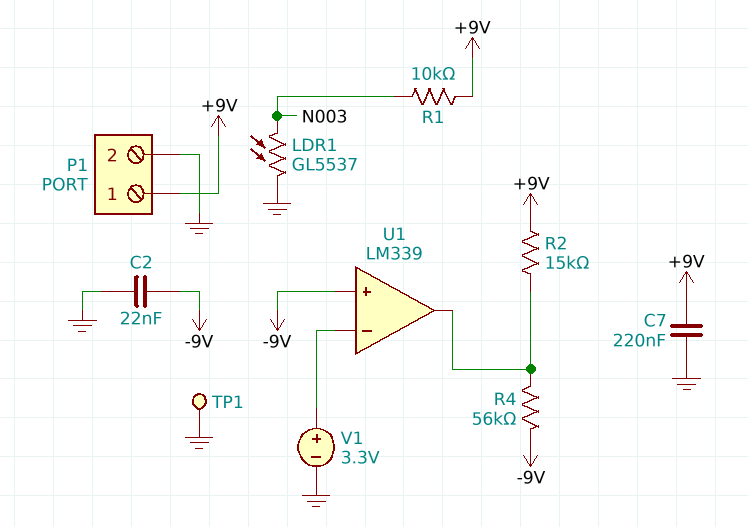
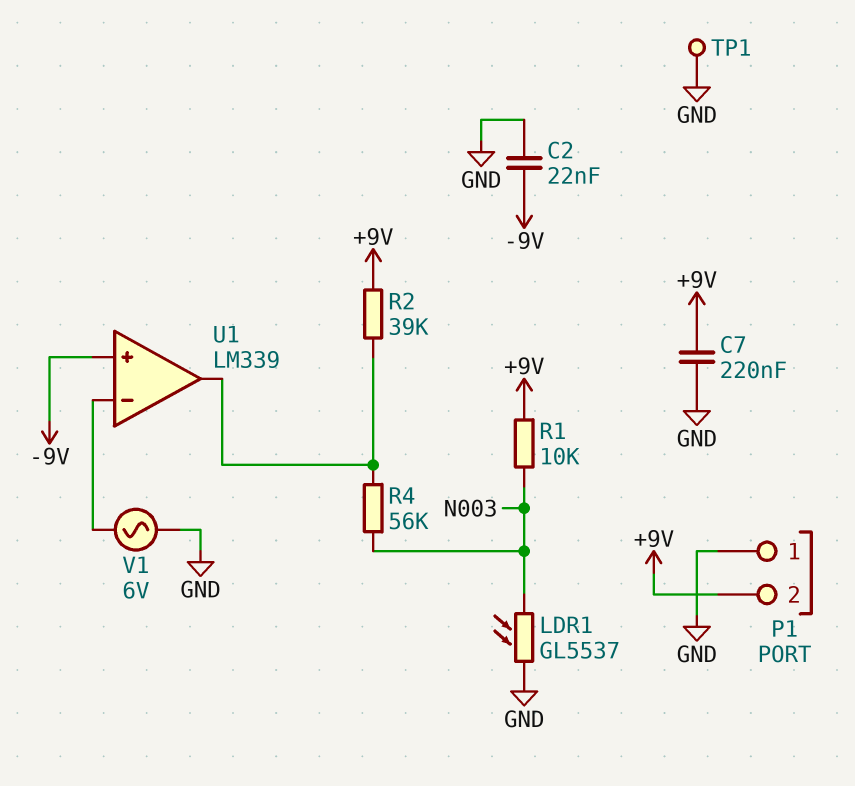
P1 pin 1: +9V -> GND
P1 pin 2: GND -> +9V
R2: 15k (+9V, U1/out) -> 39k (+9V, U1/out)
R4: 56k (-9V, U1/out) -> 56k (N003, U1/out)
V1: 3.3V (plus U1/in-, minus GND) -> AC 6V (GND, U1/in-)

